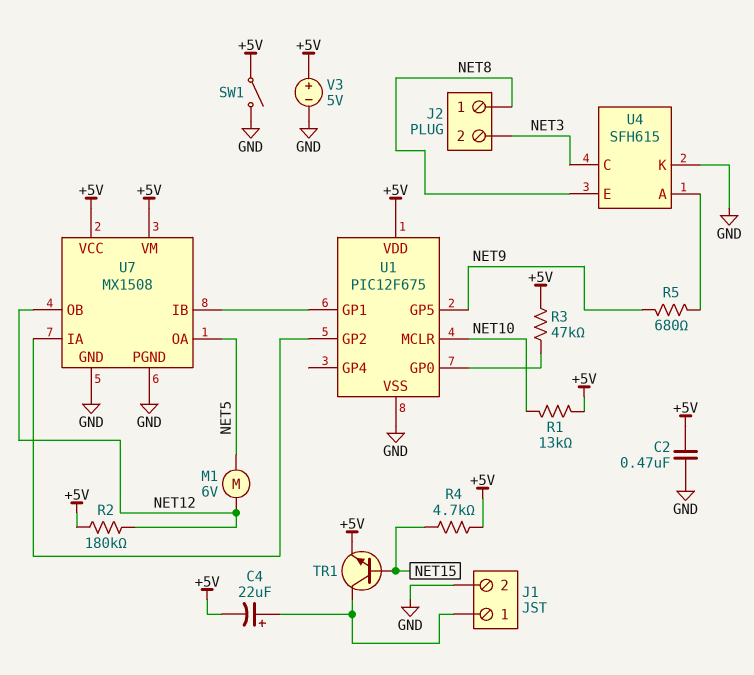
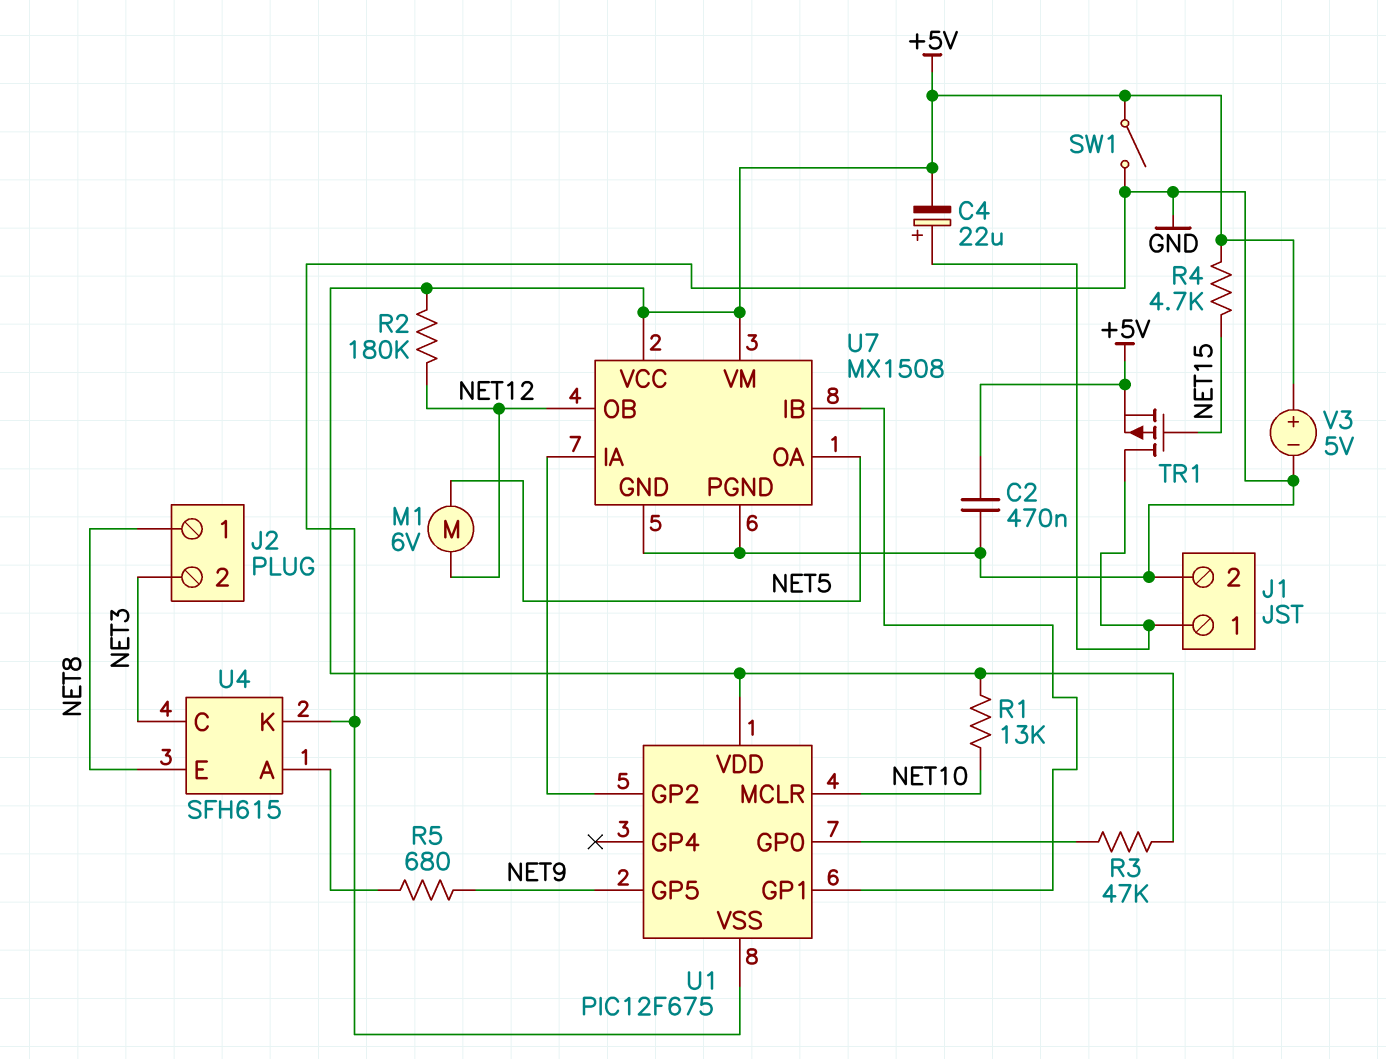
TR1: NPN (B NET15, C J1/1, E +5V) -> PMOS (G NET15, D J1/1, S +5V)

